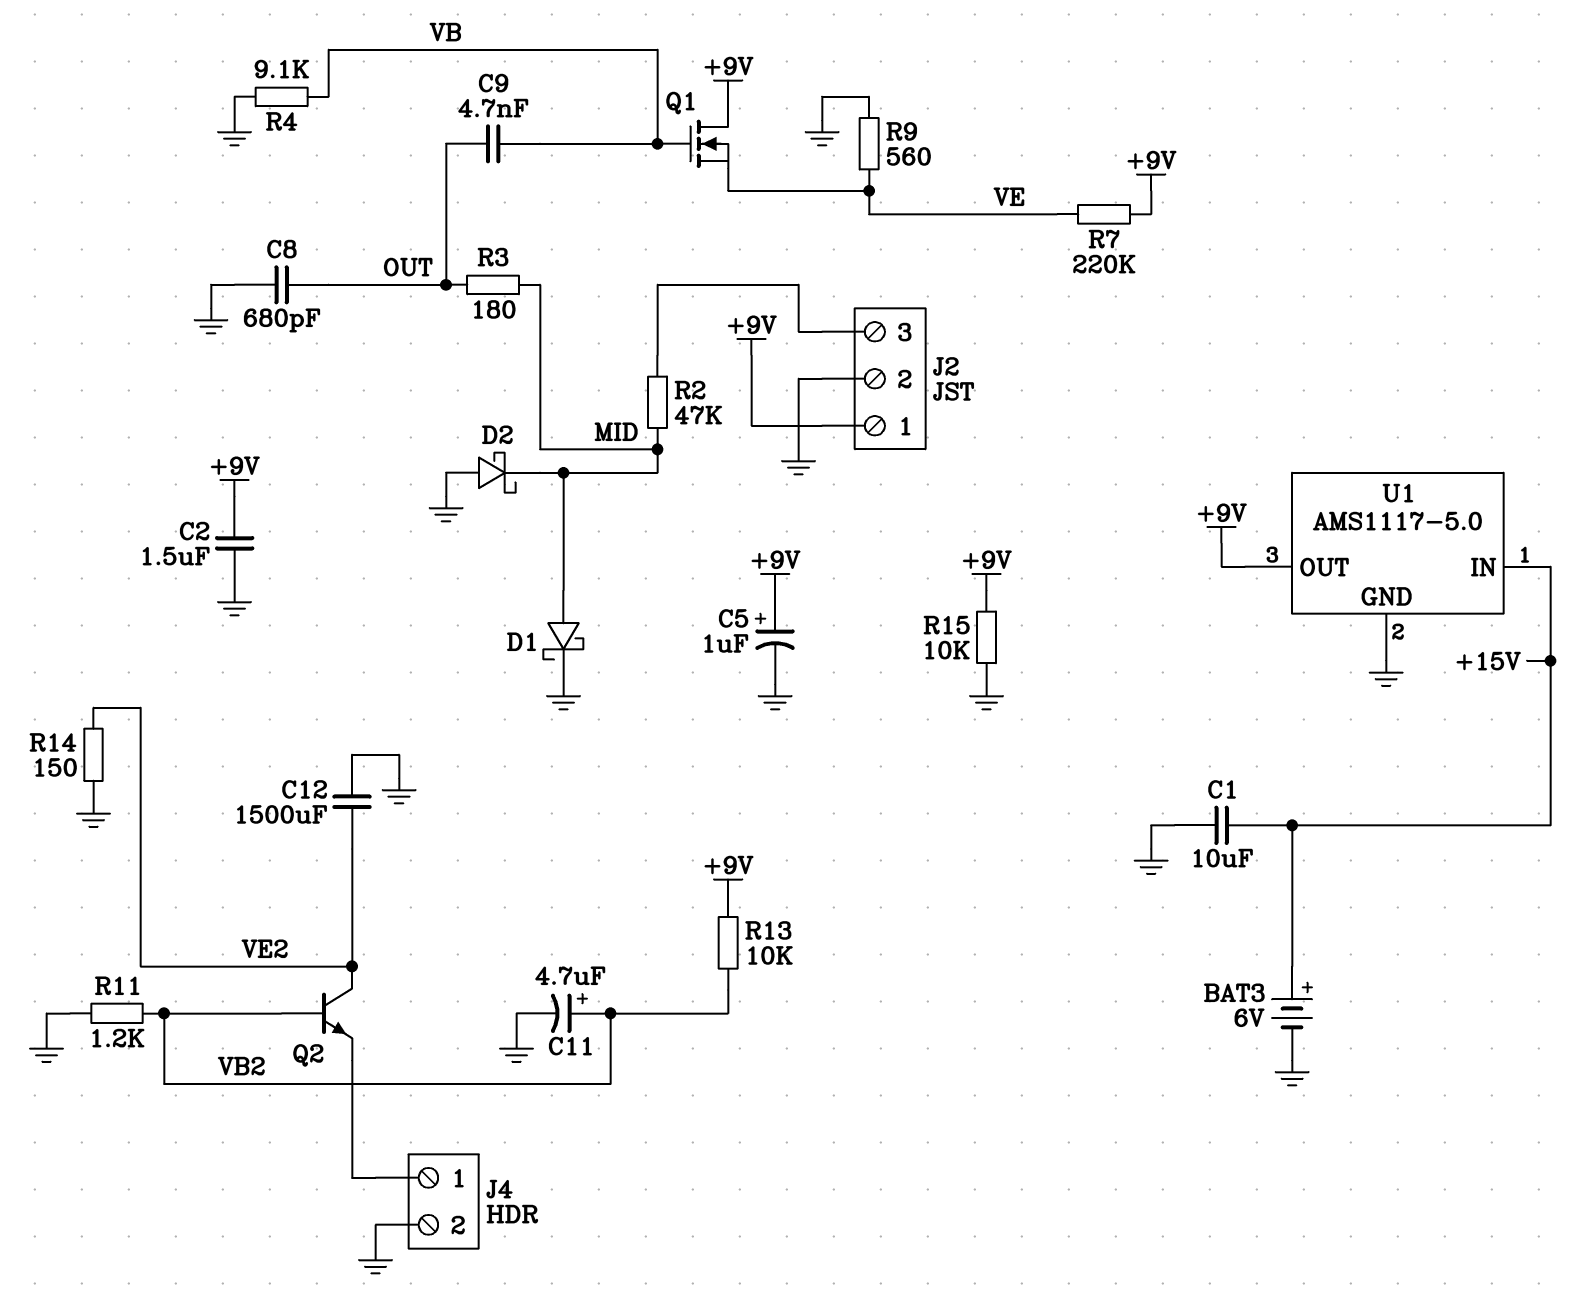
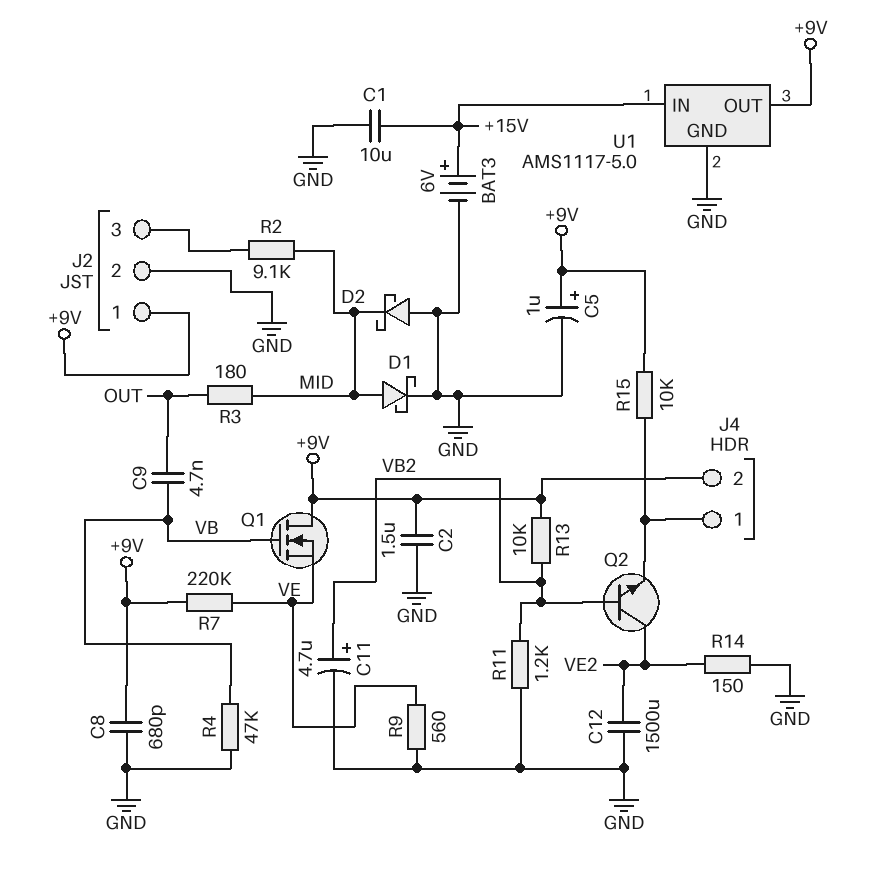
C8: 680pF (GND, OUT) -> 680pF (+9V, GND)
J4 pin 2: GND -> +9V
R2: 47k (J2/3, MID) -> 9.1k (J2/3, MID)
R4: 9.1k (GND, VB) -> 47k (GND, VB)
R15: 10k (+9V, GND) -> 10k (+9V, J4/1)

